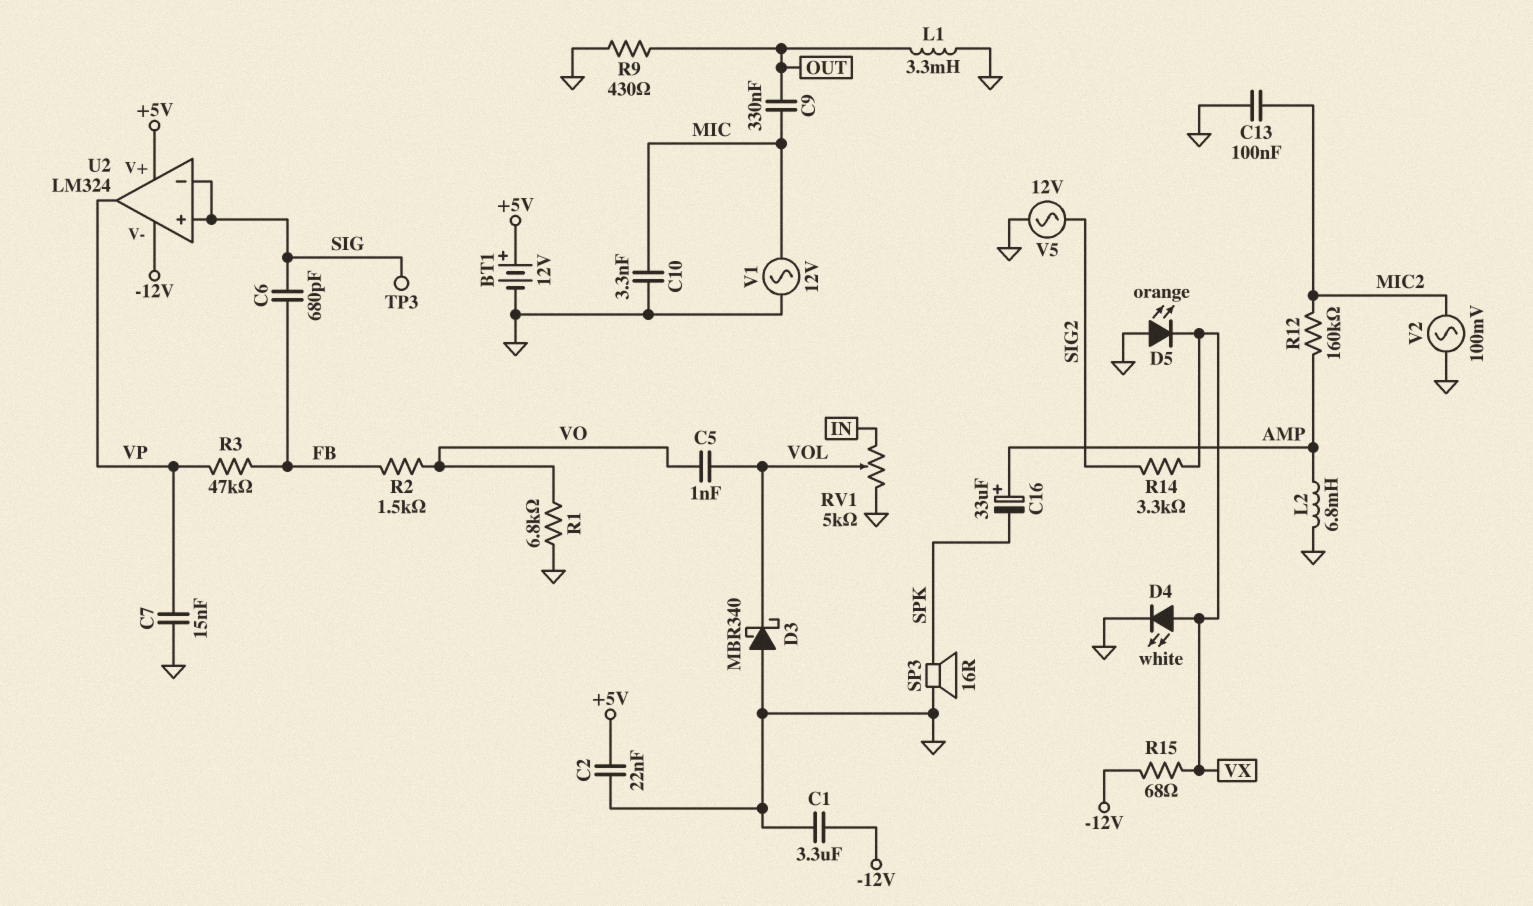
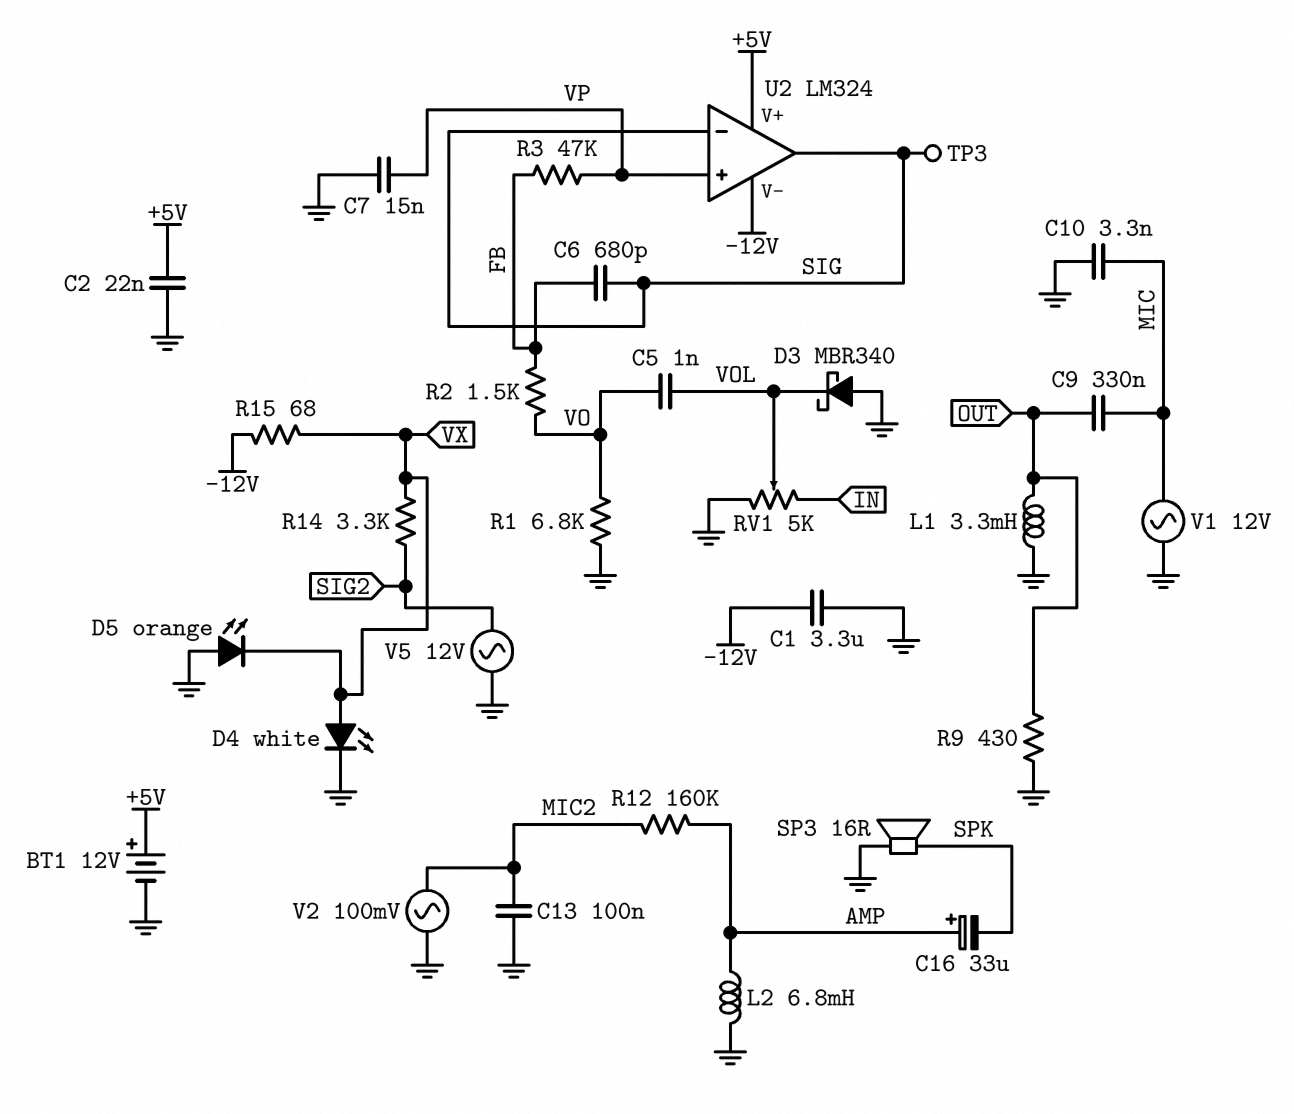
U2 pin in+: SIG -> VP
U2 pin out: VP -> SIG

